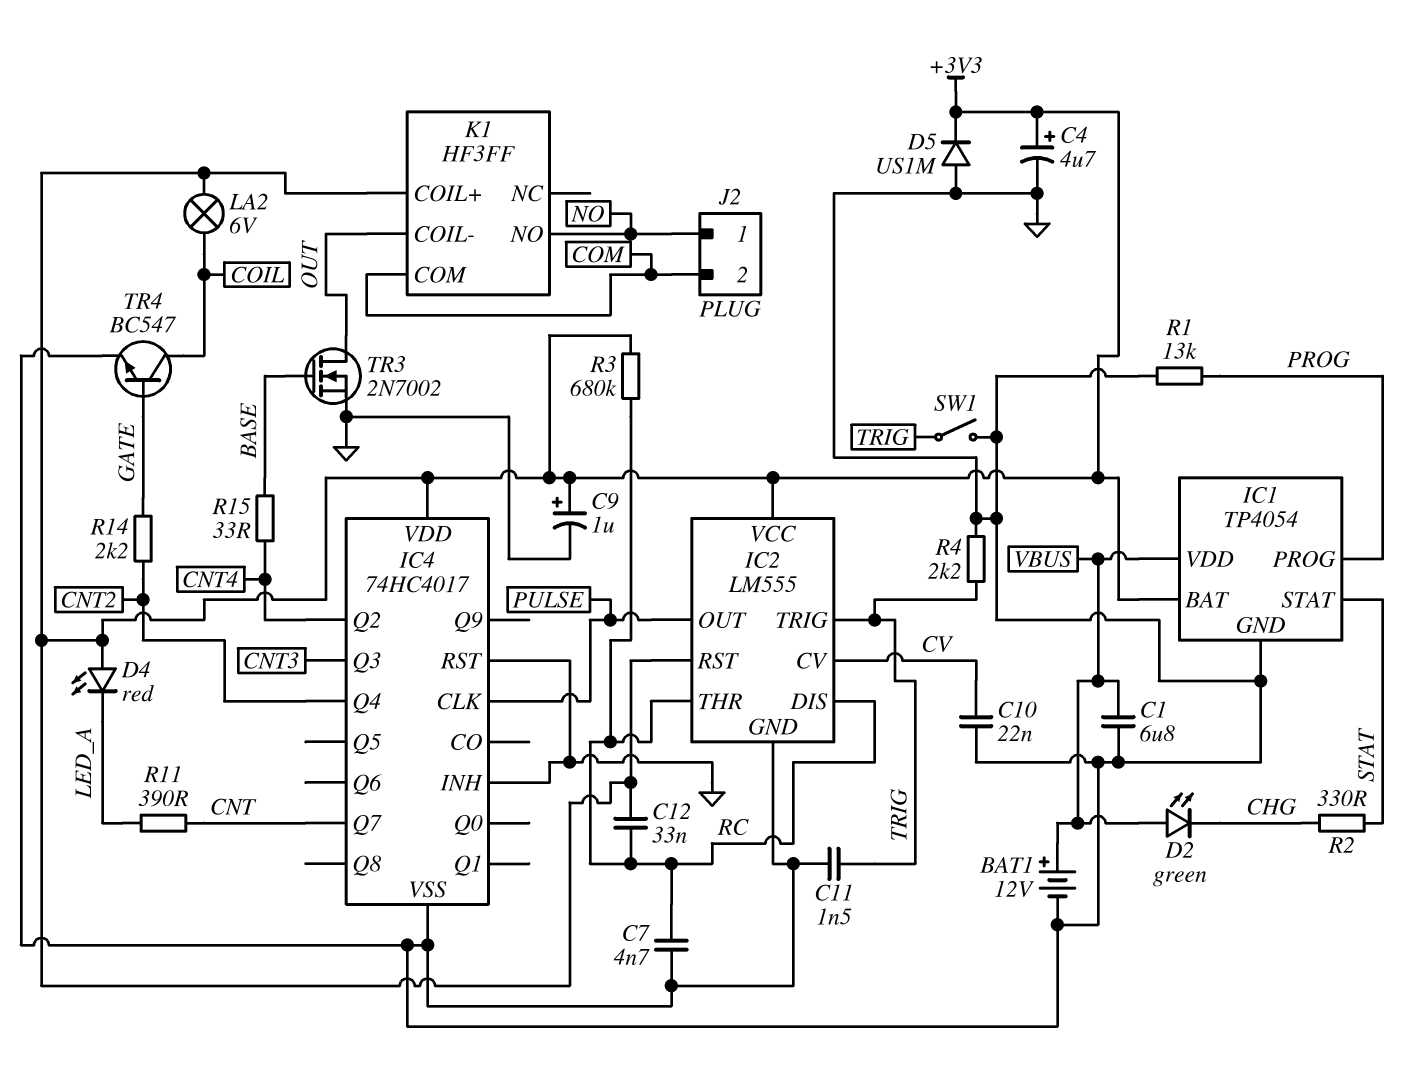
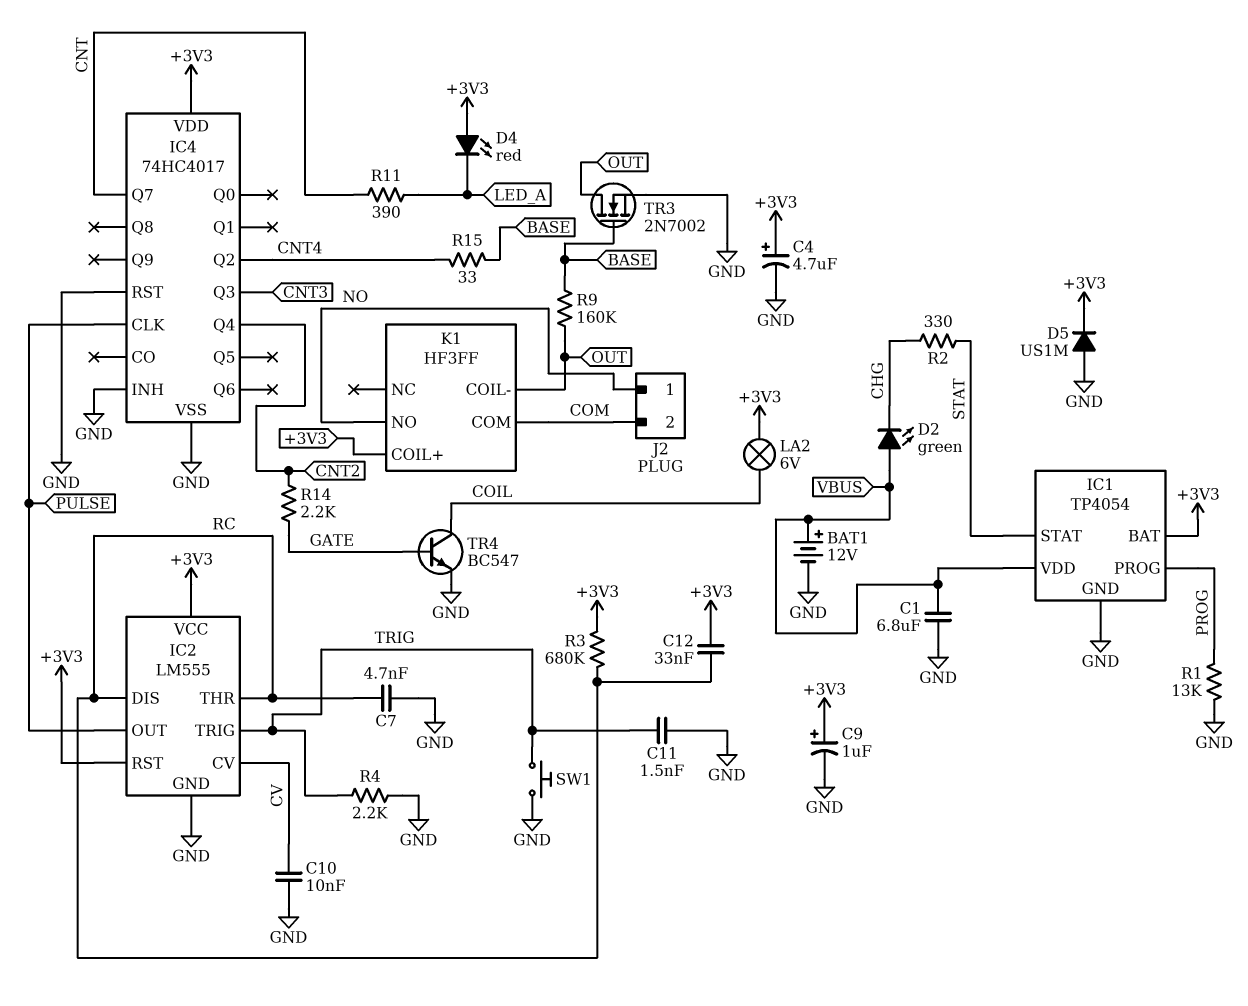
C10: 22nF (CV, GND) -> 10nF (CV, GND)
R9: none -> 160k (BASE, OUT)
SW1: switch (GND, TRIG) -> button (GND, TRIG)

